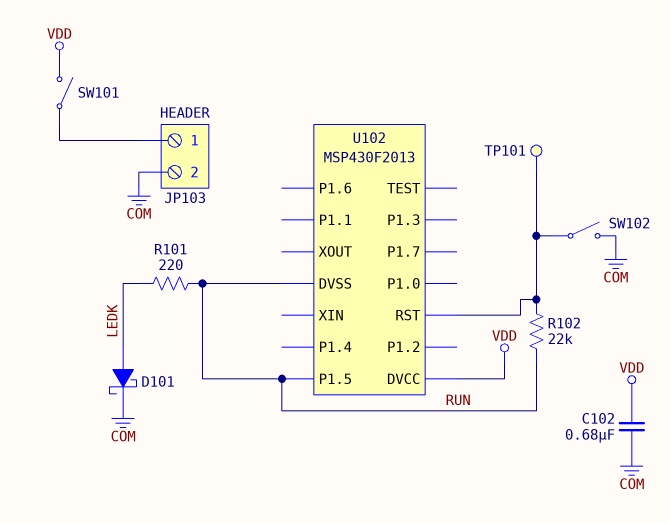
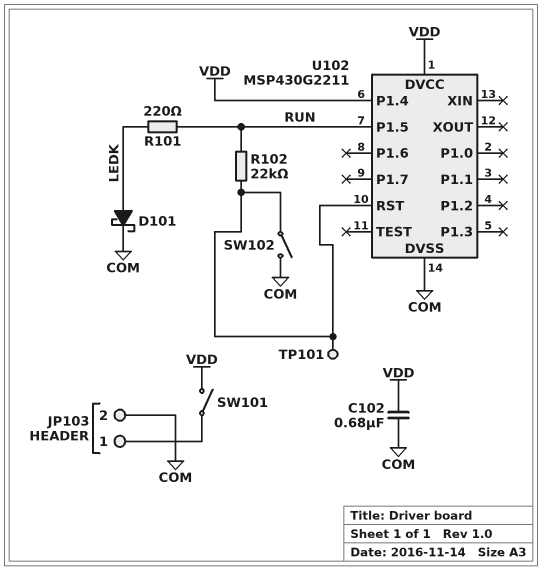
U102: MSP430F2013 -> MSP430G2211
U102 pin DVSS: RUN -> COM
U102 pin P1.4: none -> VDD

